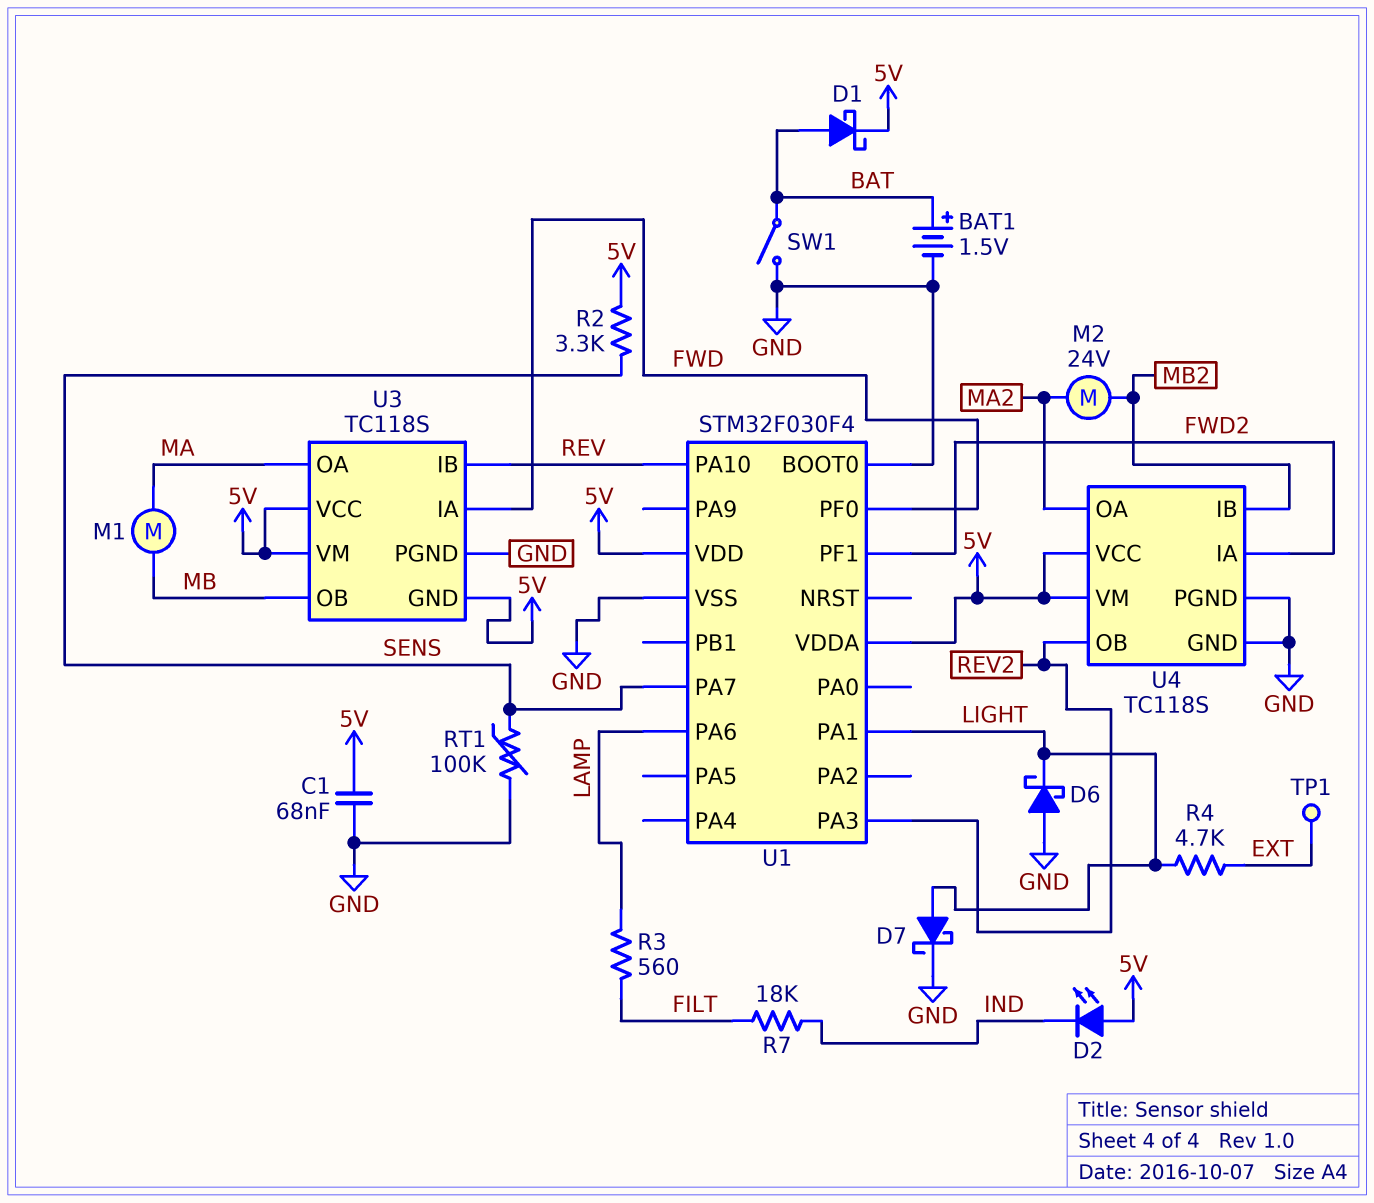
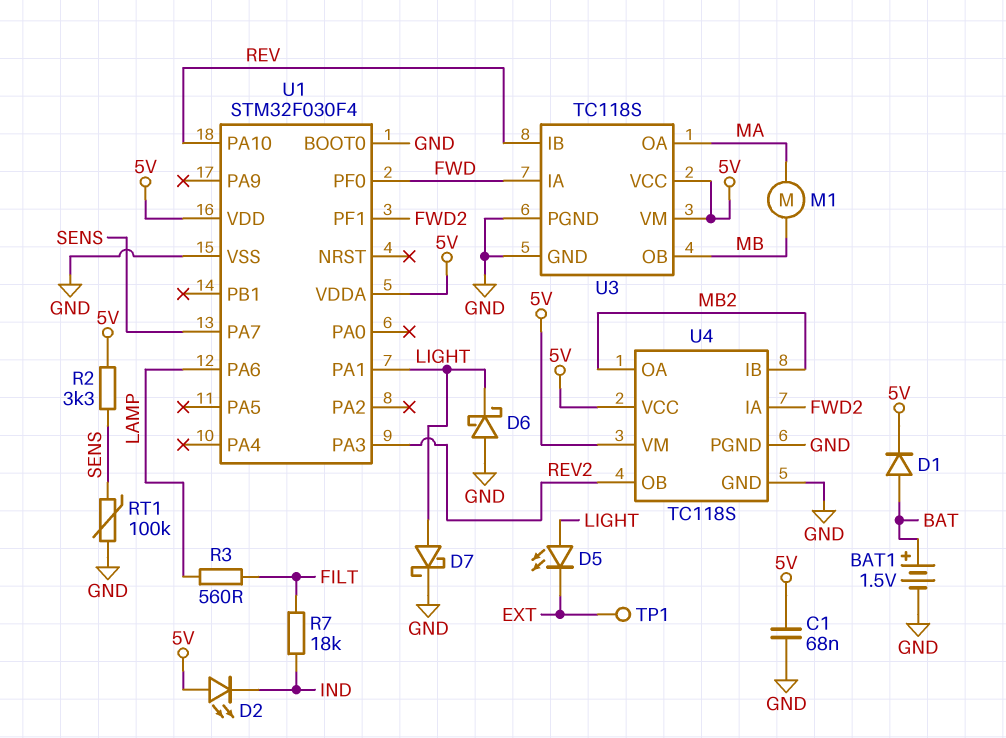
D1: schottky (A BAT, K 5V) -> diode (A BAT, K 5V)
D5: none -> LED (A LIGHT, K EXT)
M2: motor 24V (MA2, MB2) -> none
R4: 4.7k (EXT, LIGHT) -> none
SW1: switch (BAT, GND) -> none
U3 pin GND: 5V -> GND
U4 pin OA: MA2 -> MB2

